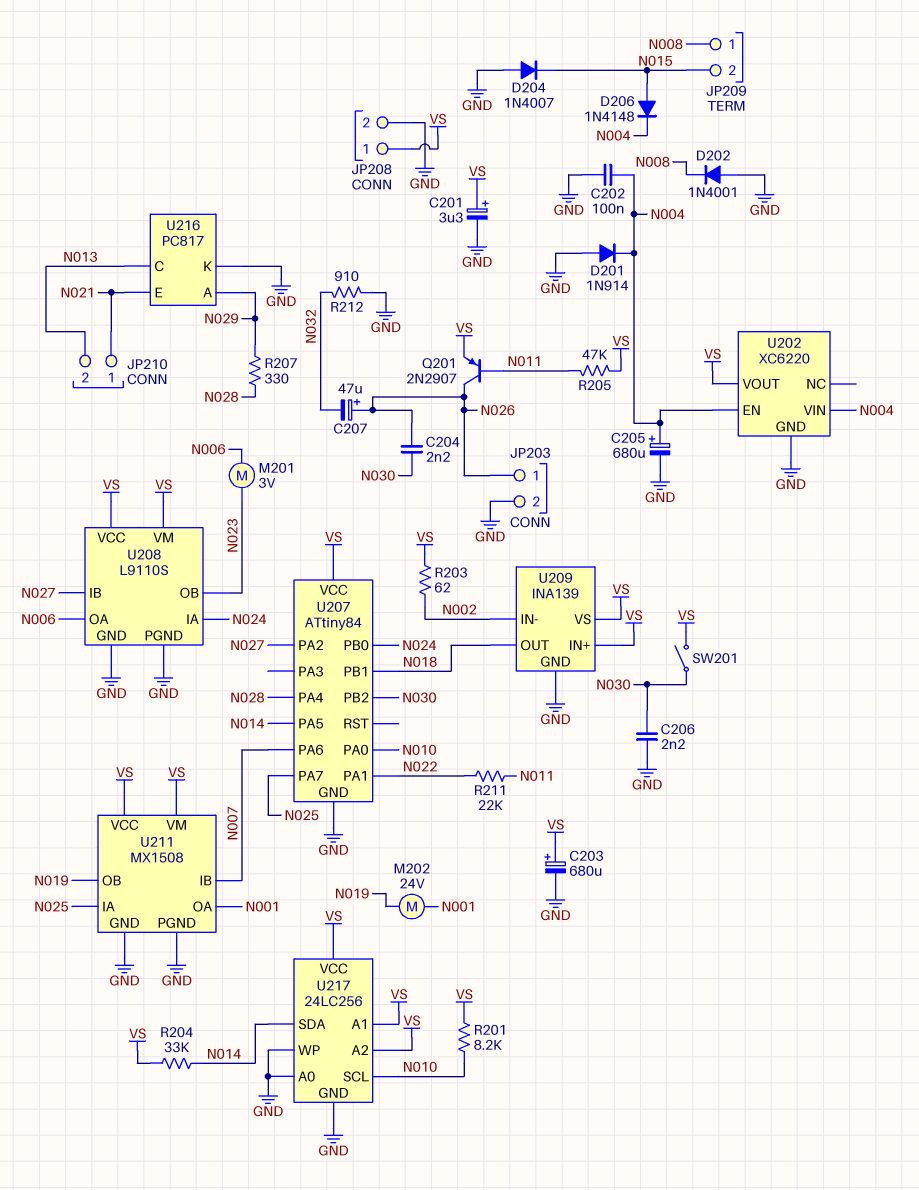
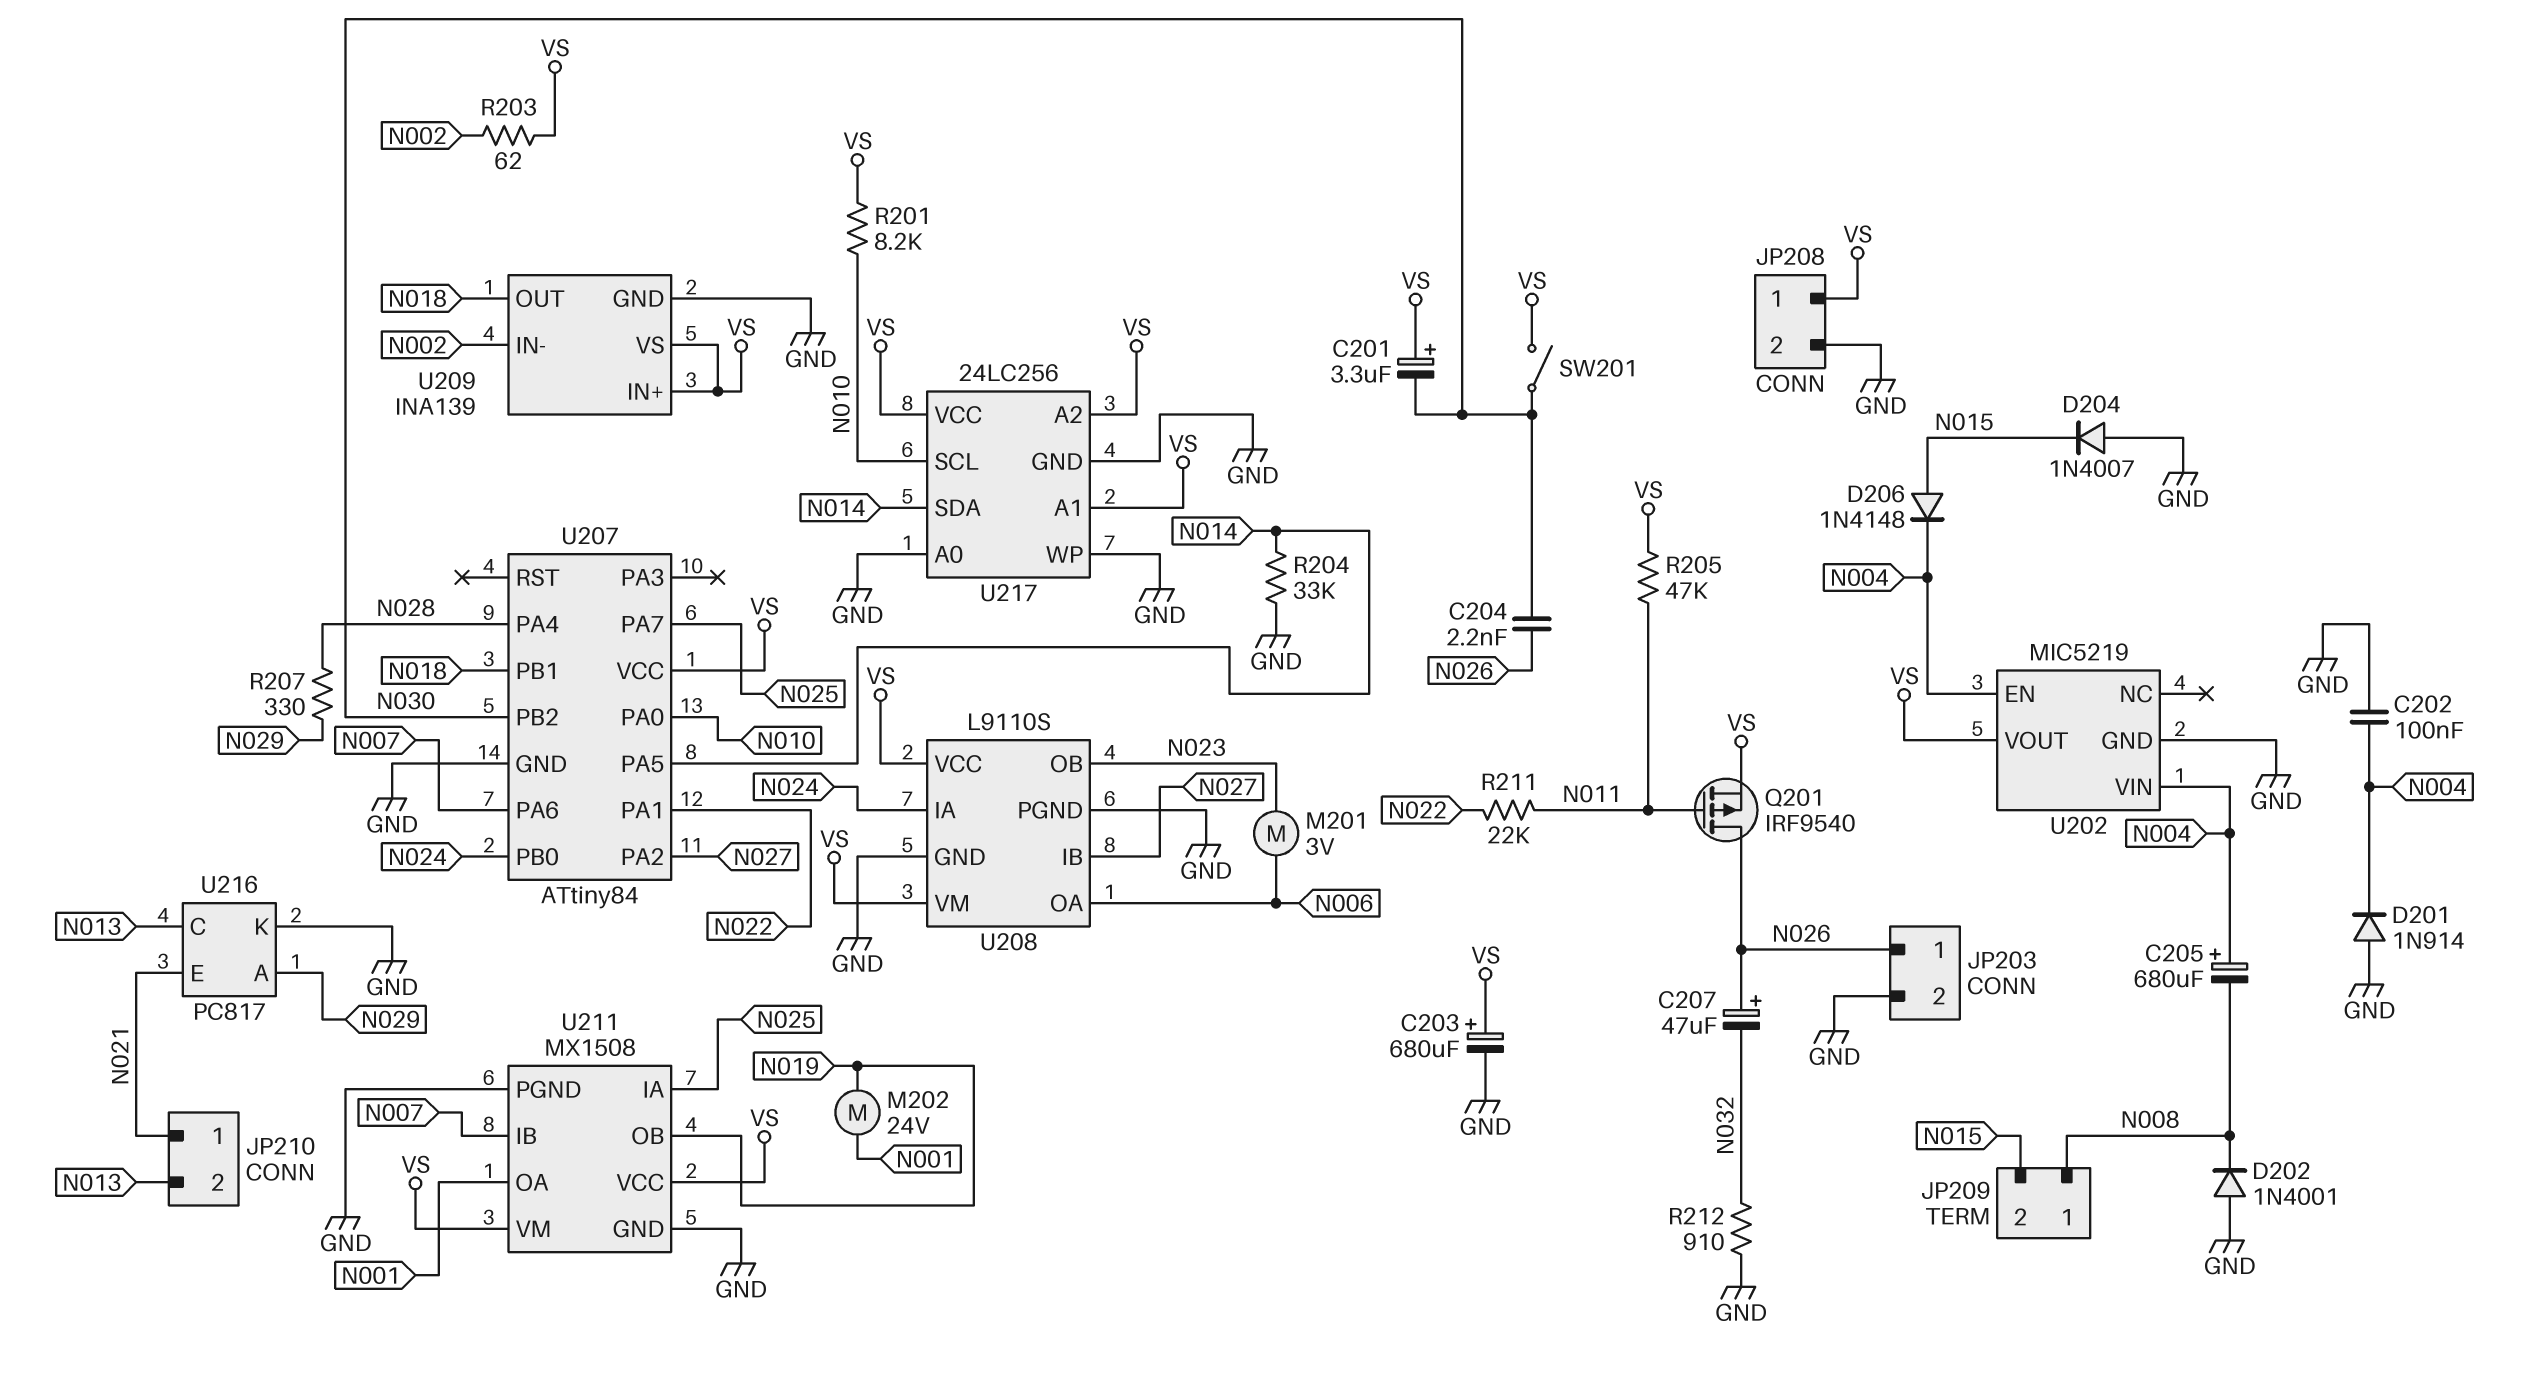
C201: 3.3uF (plus VS, minus GND) -> 3.3uF (plus VS, minus N030)
C205: 680uF (plus N004, minus GND) -> 680uF (plus N004, minus N008)
C206: 2.2nF (GND, N030) -> none
Q201: PNP 2N2907 (B N011, C N026, E VS) -> PMOS IRF9540 (G N011, D N026, S VS)
R204: 33k (N014, VS) -> 33k (GND, N014)
U202: XC6220 -> MIC5219

